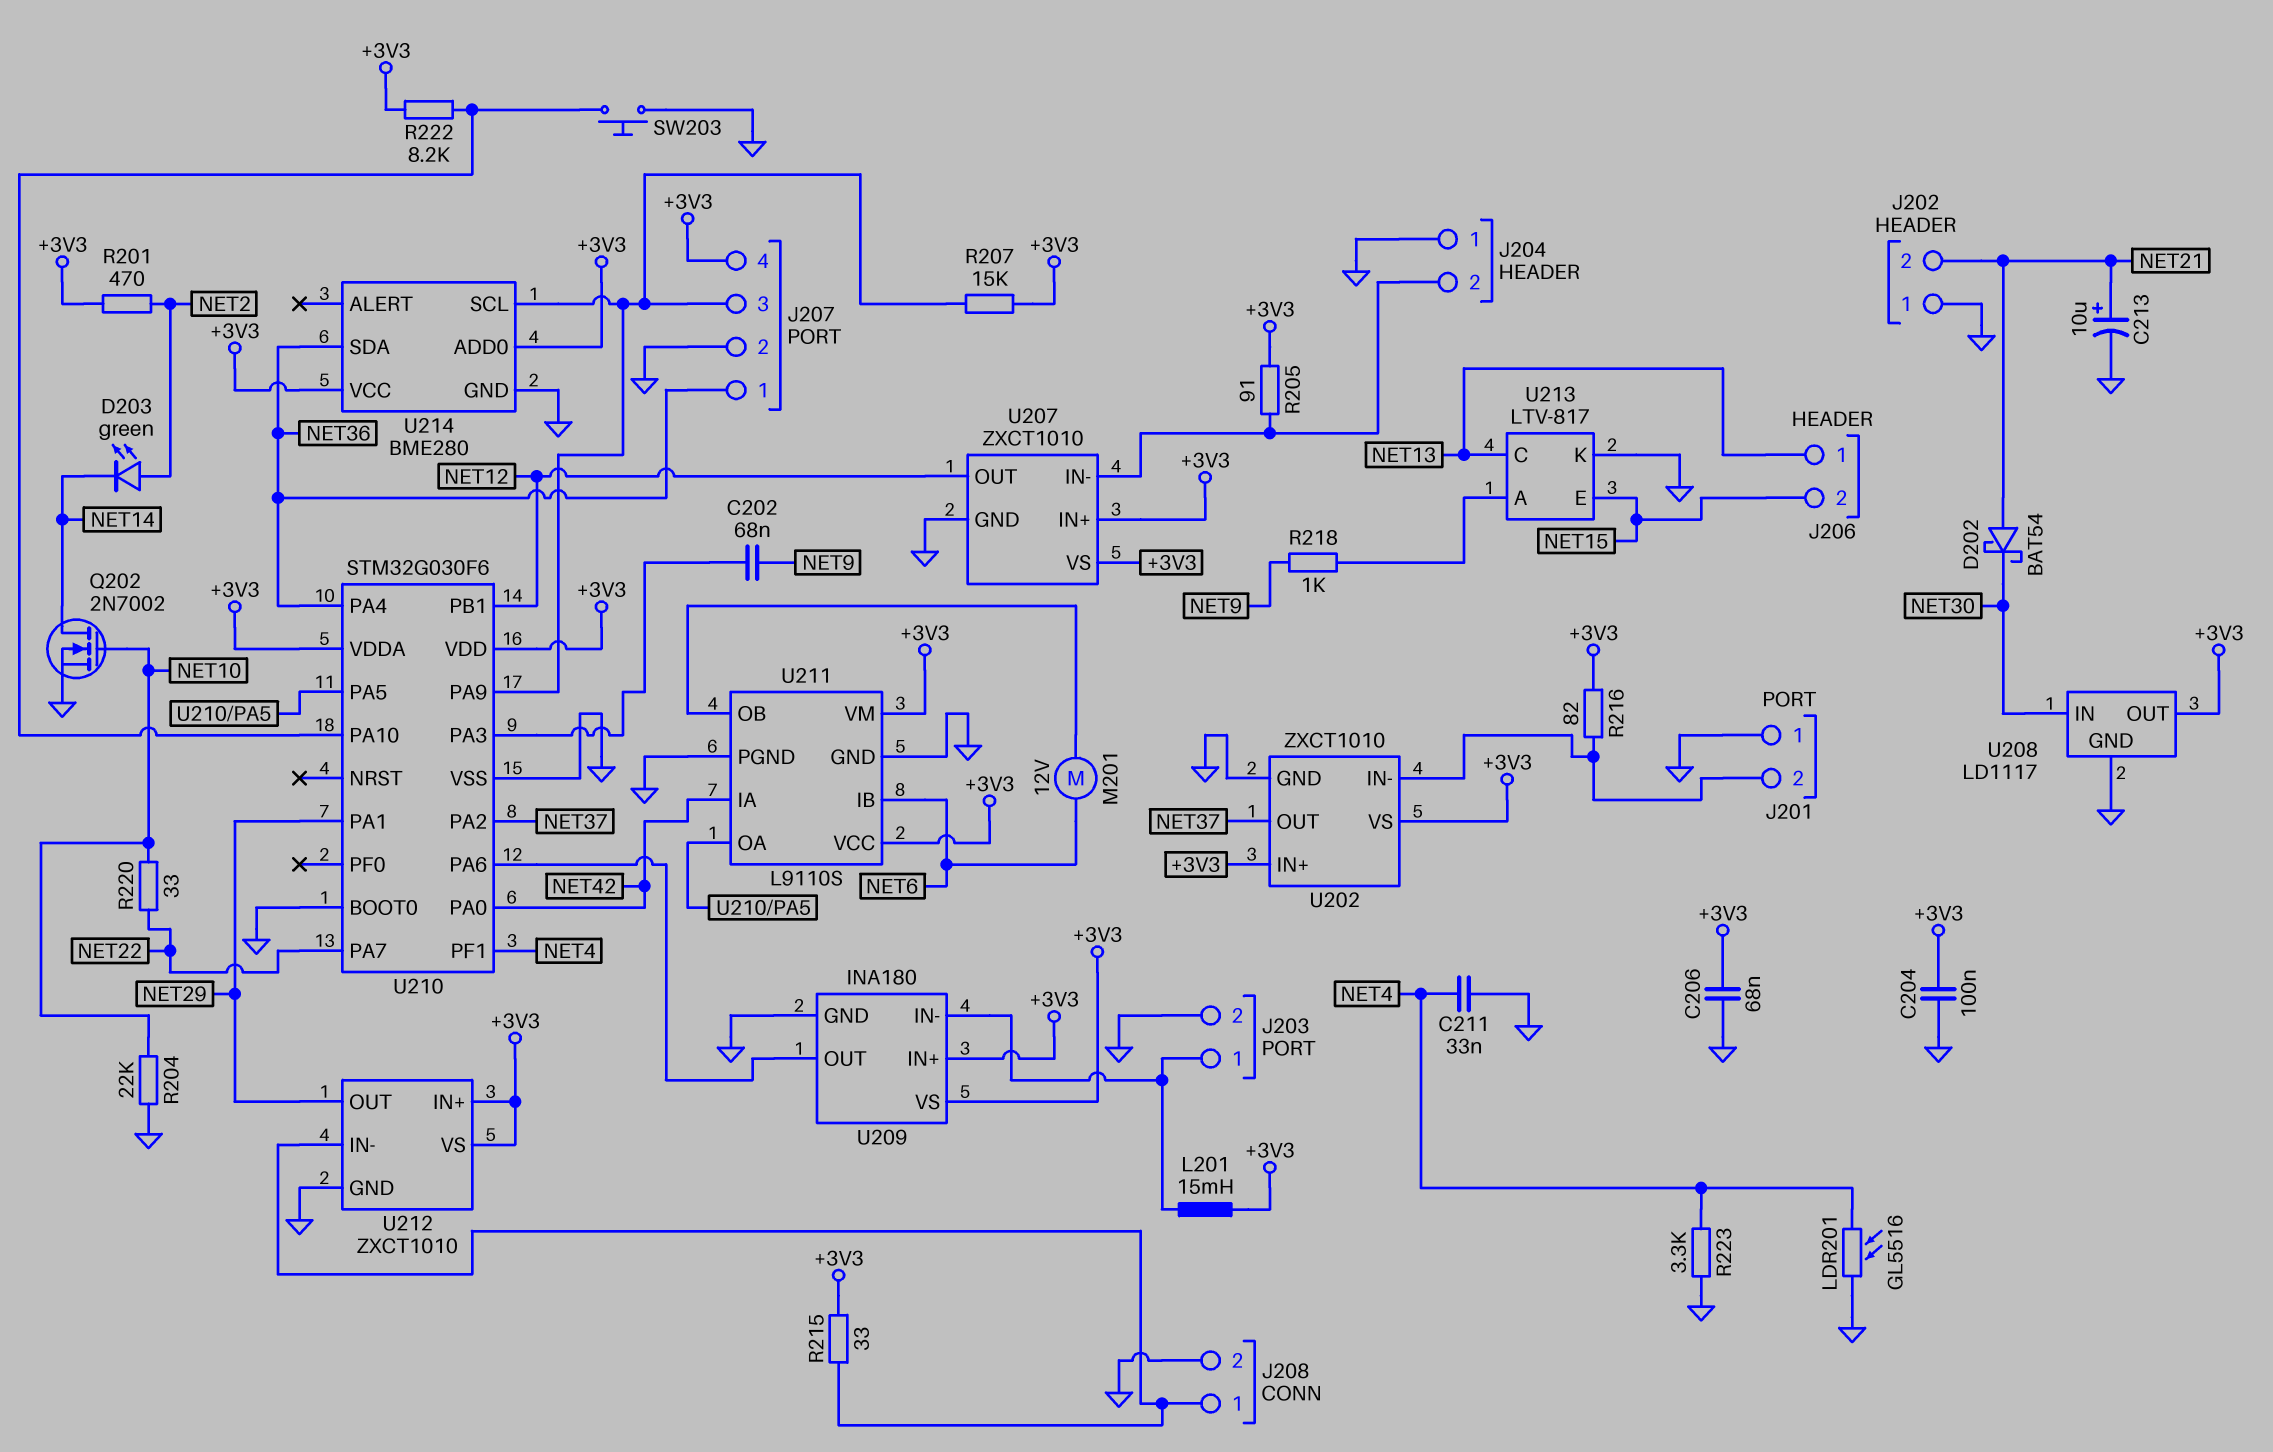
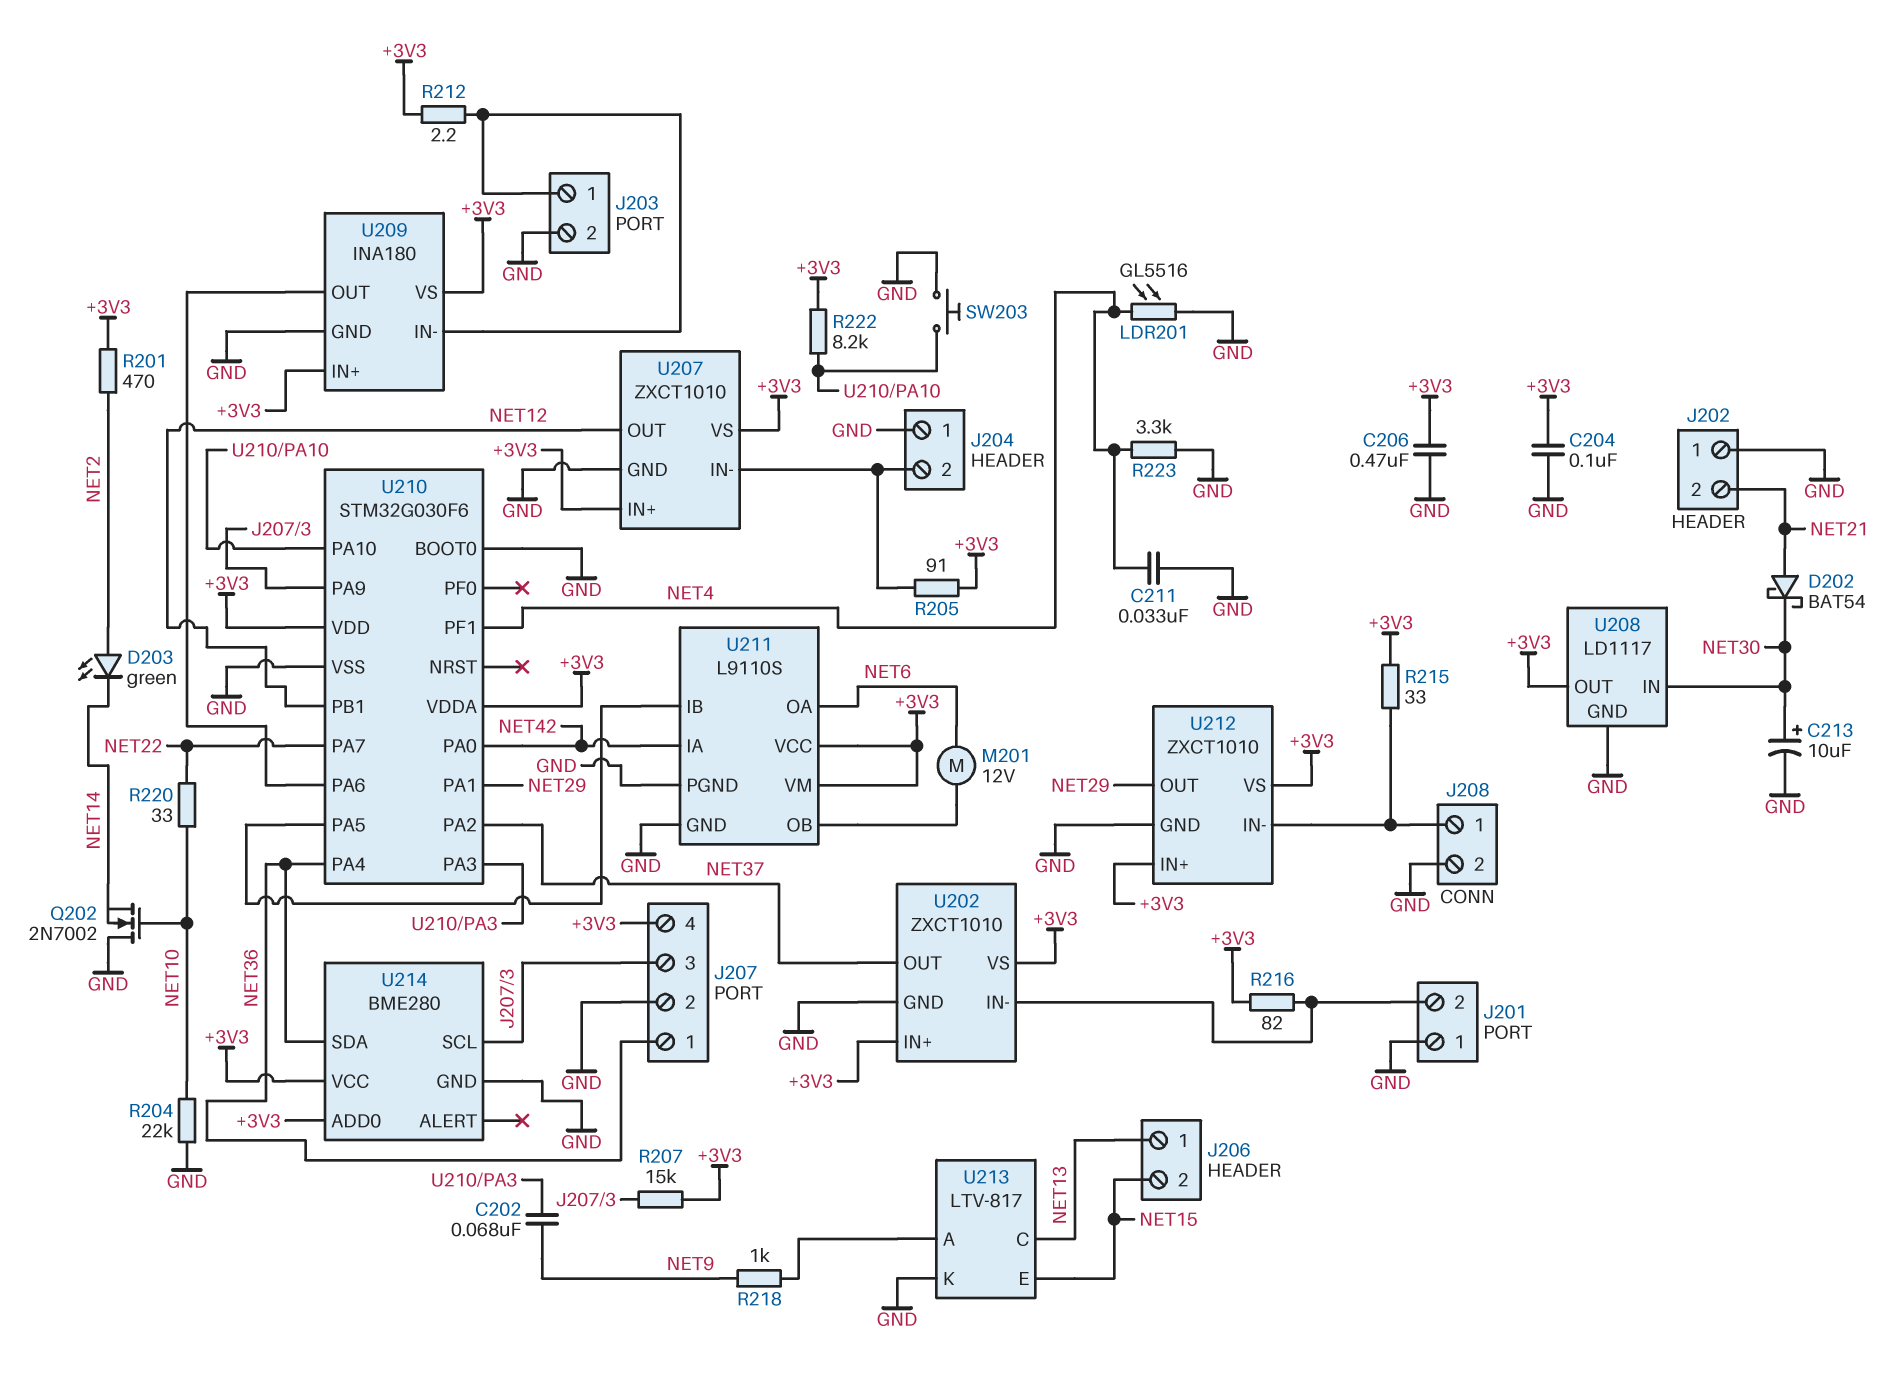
C206: 68nF (+3V3, GND) -> 470nF (+3V3, GND)
C213: 10uF (plus NET21, minus GND) -> 10uF (plus NET30, minus GND)
L201: 15mH (+3V3, J203/1) -> none
Q202: NMOS 2N7002 (G NET10, D NET14, S GND) -> NMOS 2N7002 (G NET10, D GND, S NET14)
R212: none -> 2.2 (+3V3, J203/1)
U211 pin IB: NET6 -> U210/PA5
U211 pin OA: U210/PA5 -> NET6

